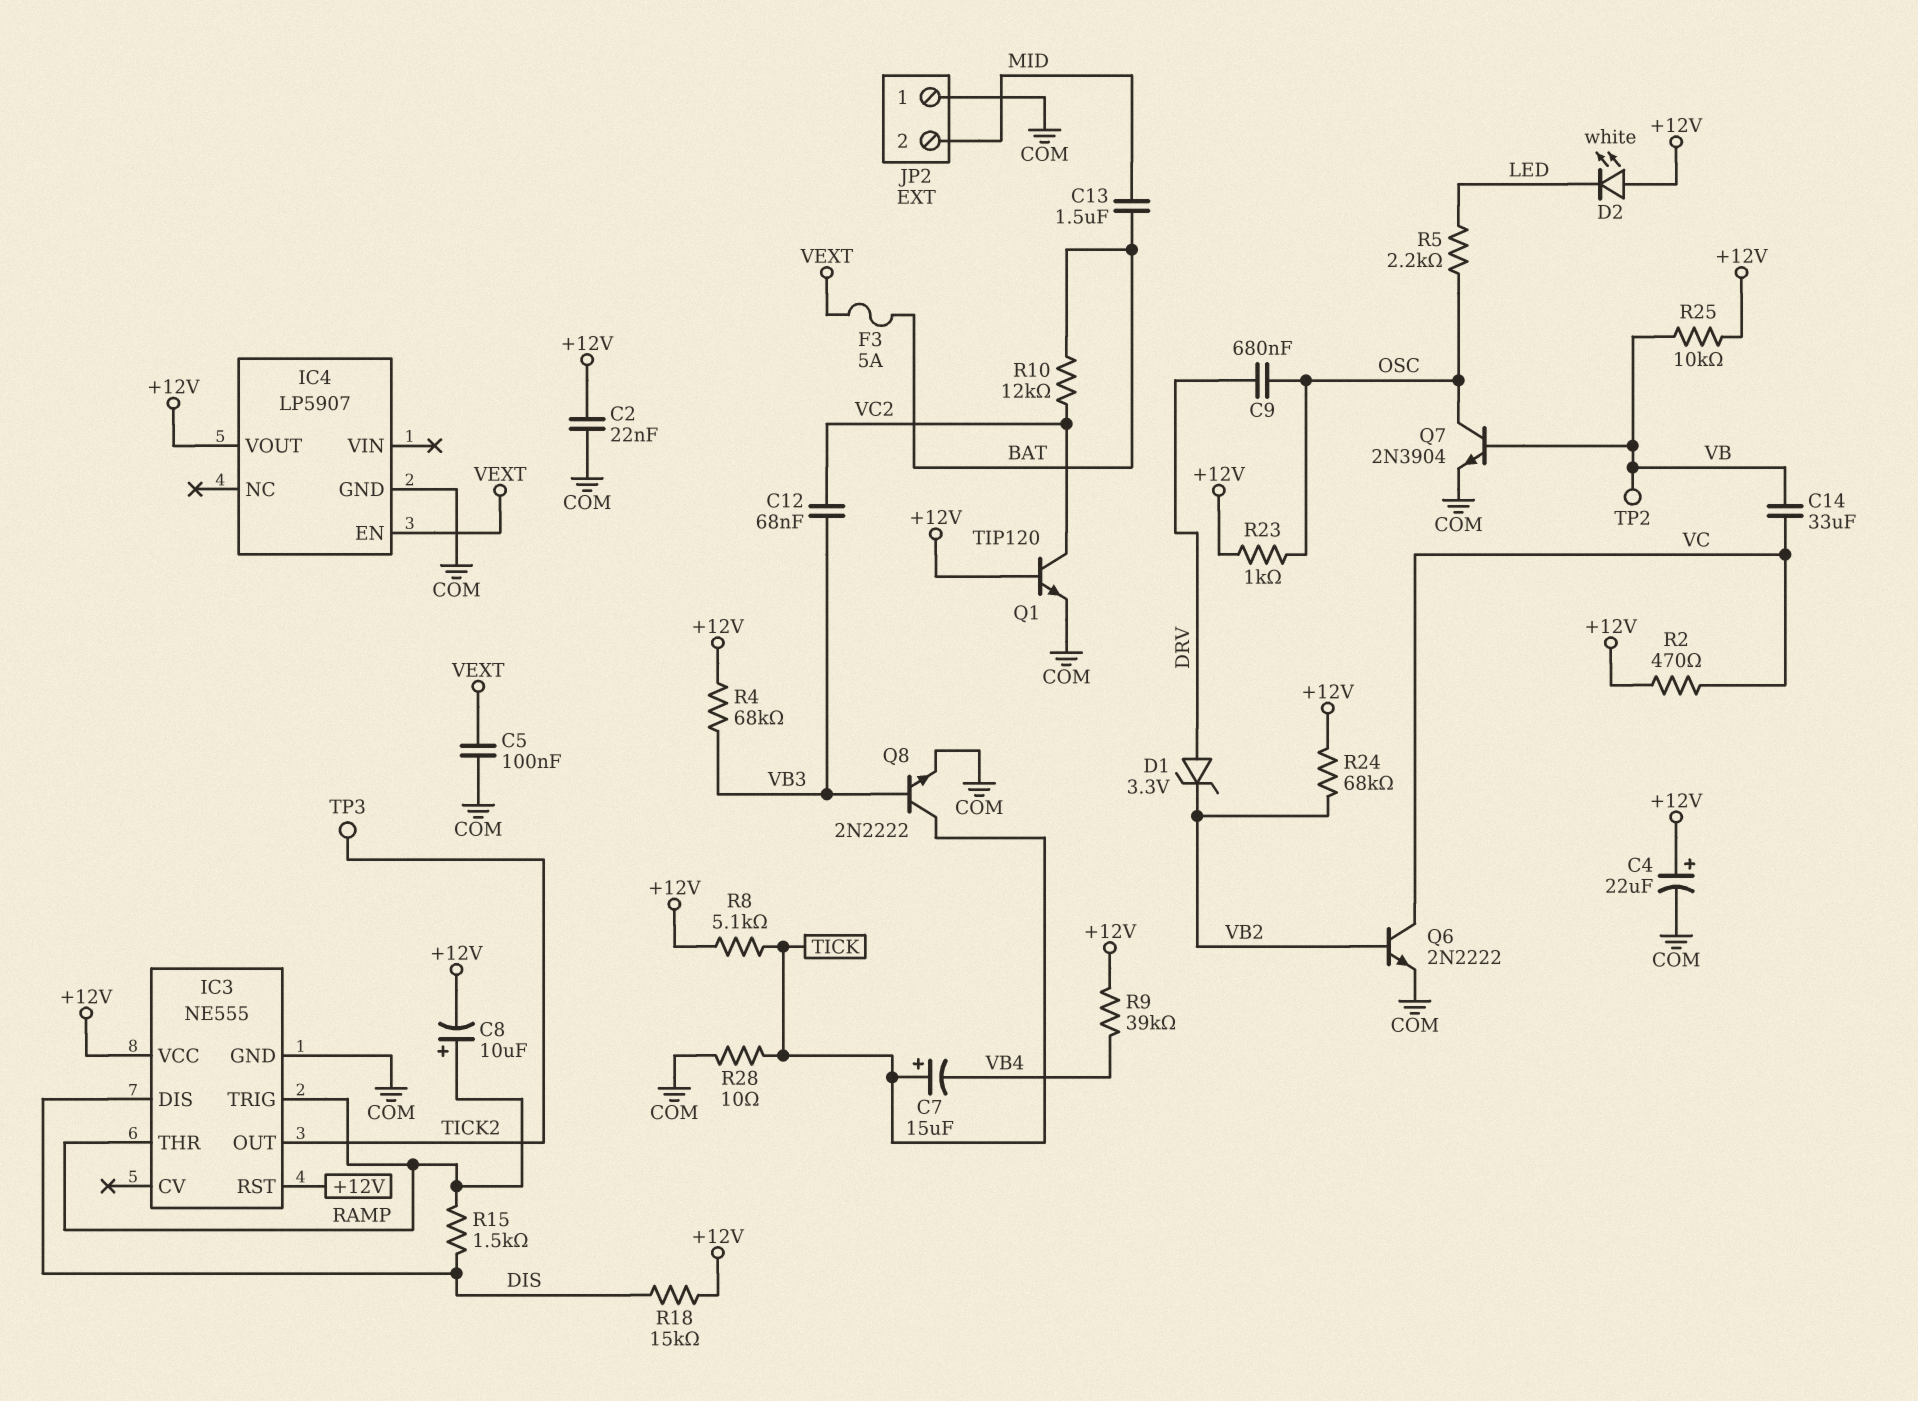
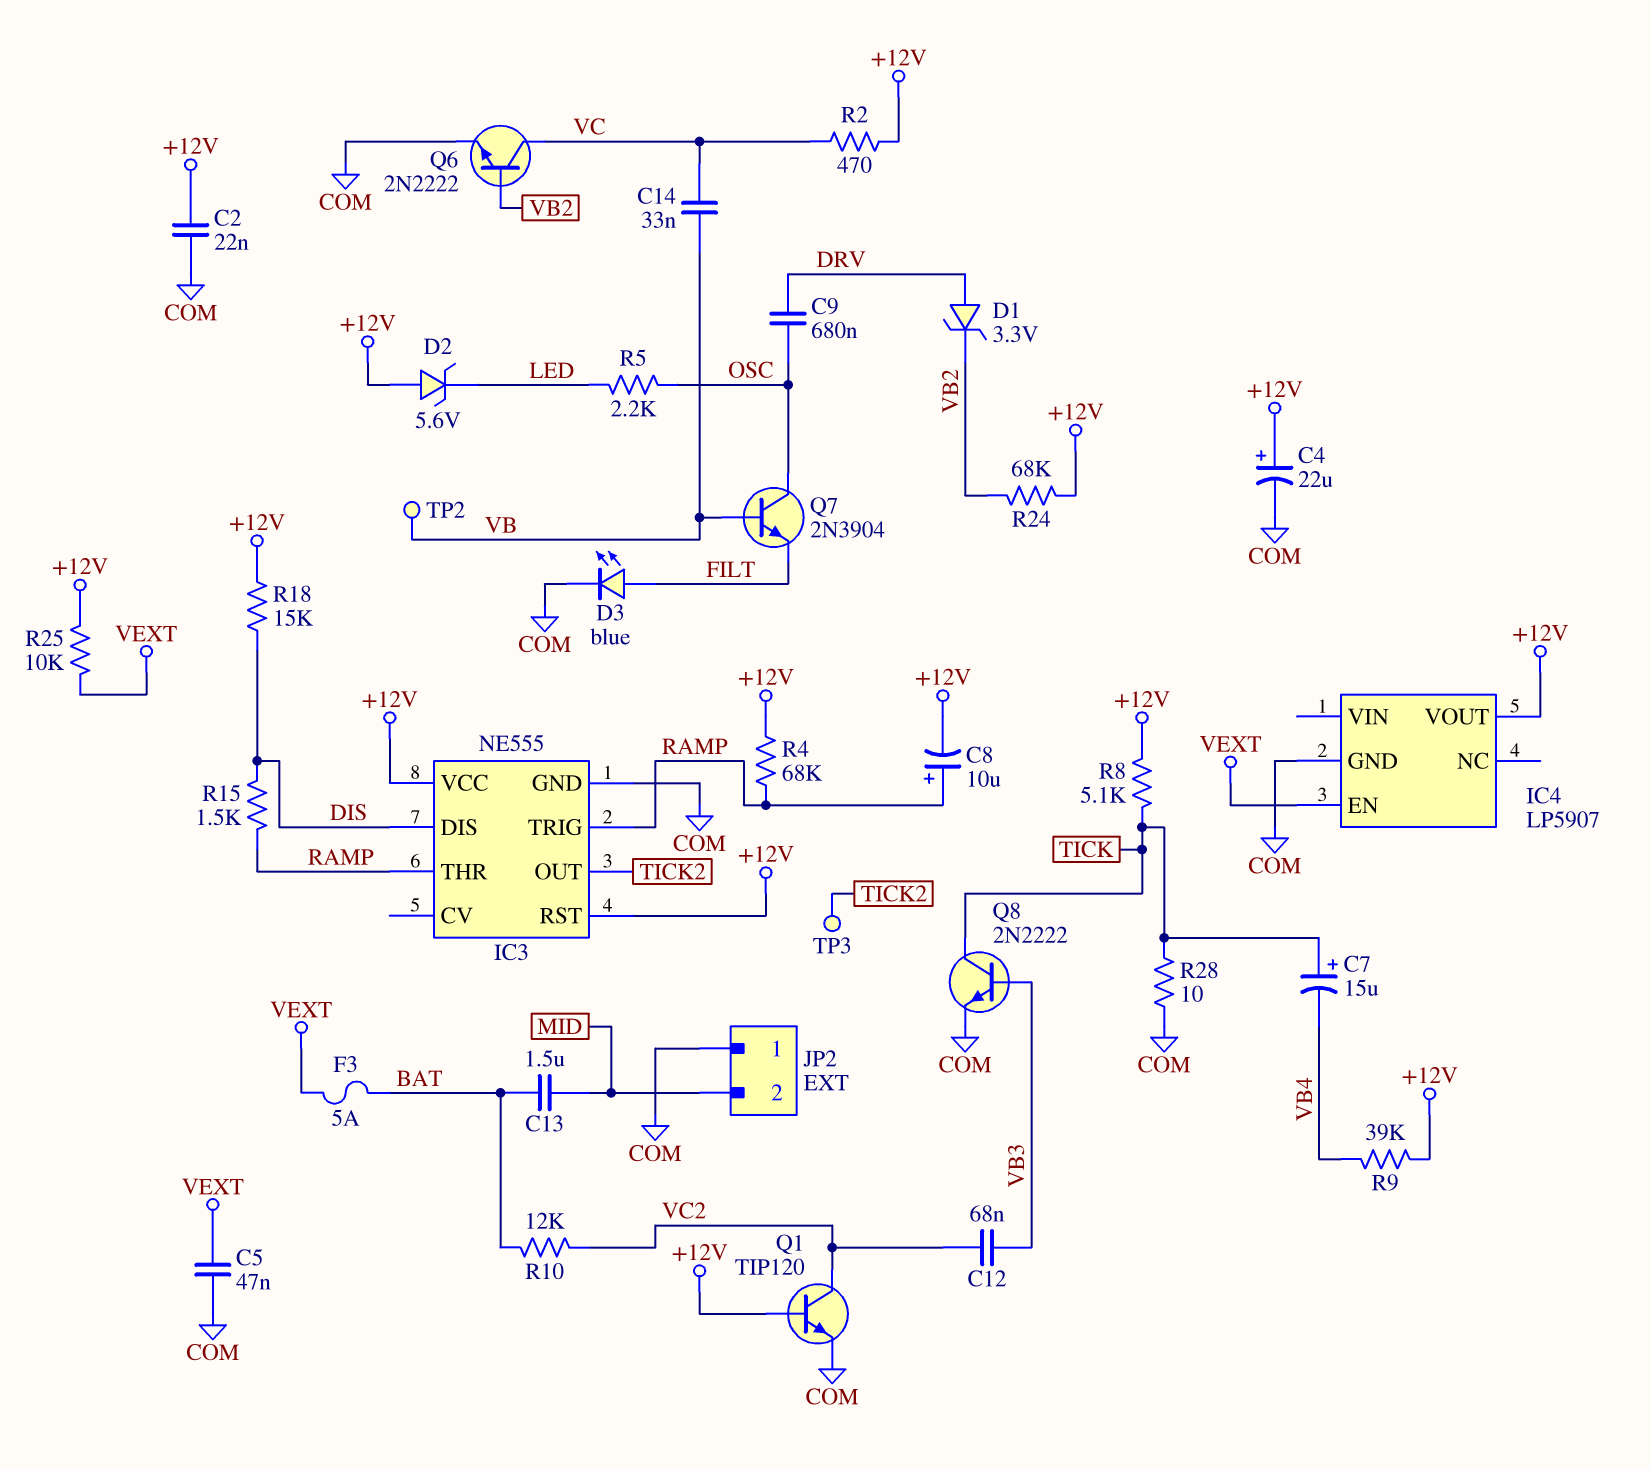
C5: 100nF (COM, VEXT) -> 47nF (COM, VEXT)
C14: 33uF (VB, VC) -> 33nF (VB, VC)
D2: LED white (A +12V, K LED) -> zener 5.6V (A +12V, K LED)
D3: none -> LED blue (A FILT, K COM)
Q7: NPN 2N3904 (B VB, C OSC, E COM) -> NPN 2N3904 (B VB, C OSC, E FILT)
R4: 68k (+12V, VB3) -> 68k (+12V, RAMP)
R23: 1k (+12V, OSC) -> none
R25: 10k (+12V, VB) -> 10k (+12V, VEXT)

